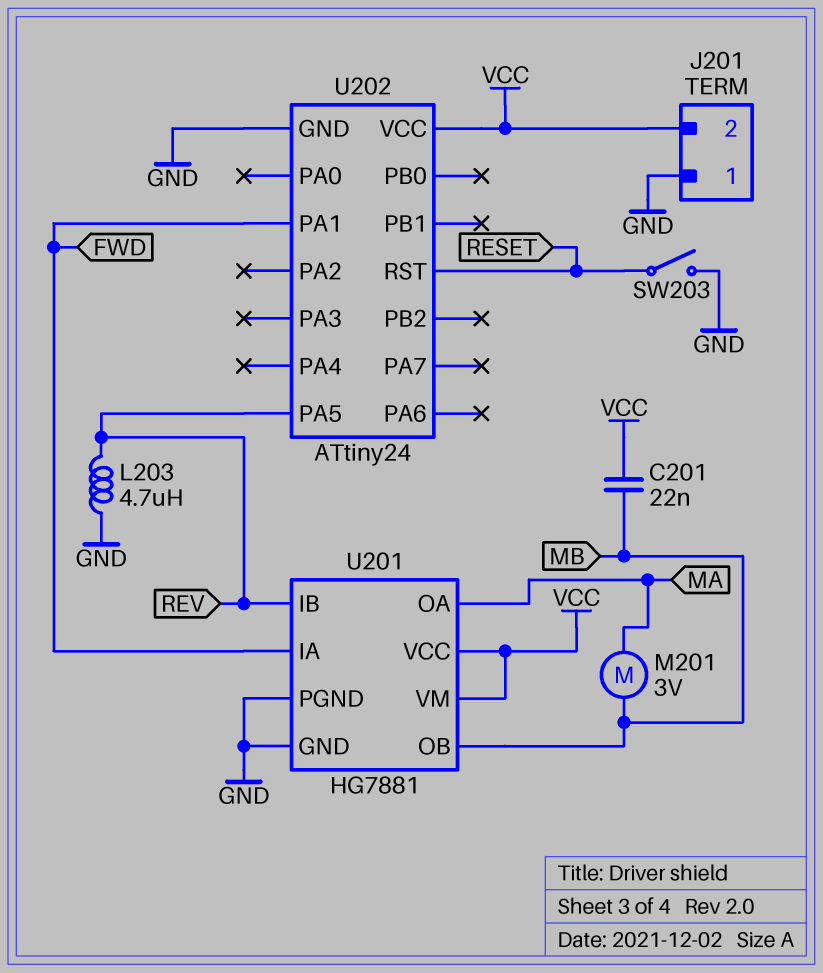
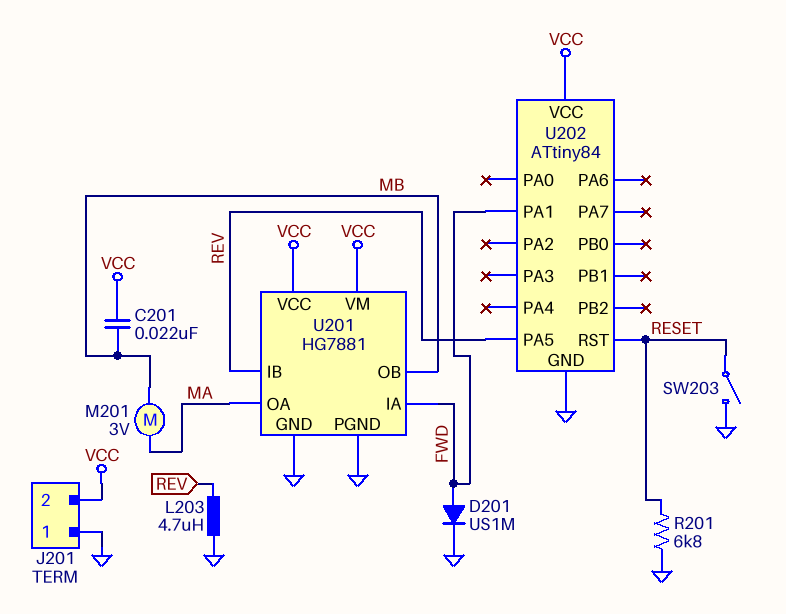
D201: none -> diode US1M (A FWD, K GND)
R201: none -> 6.8k (GND, RESET)
U202: ATtiny24 -> ATtiny84

